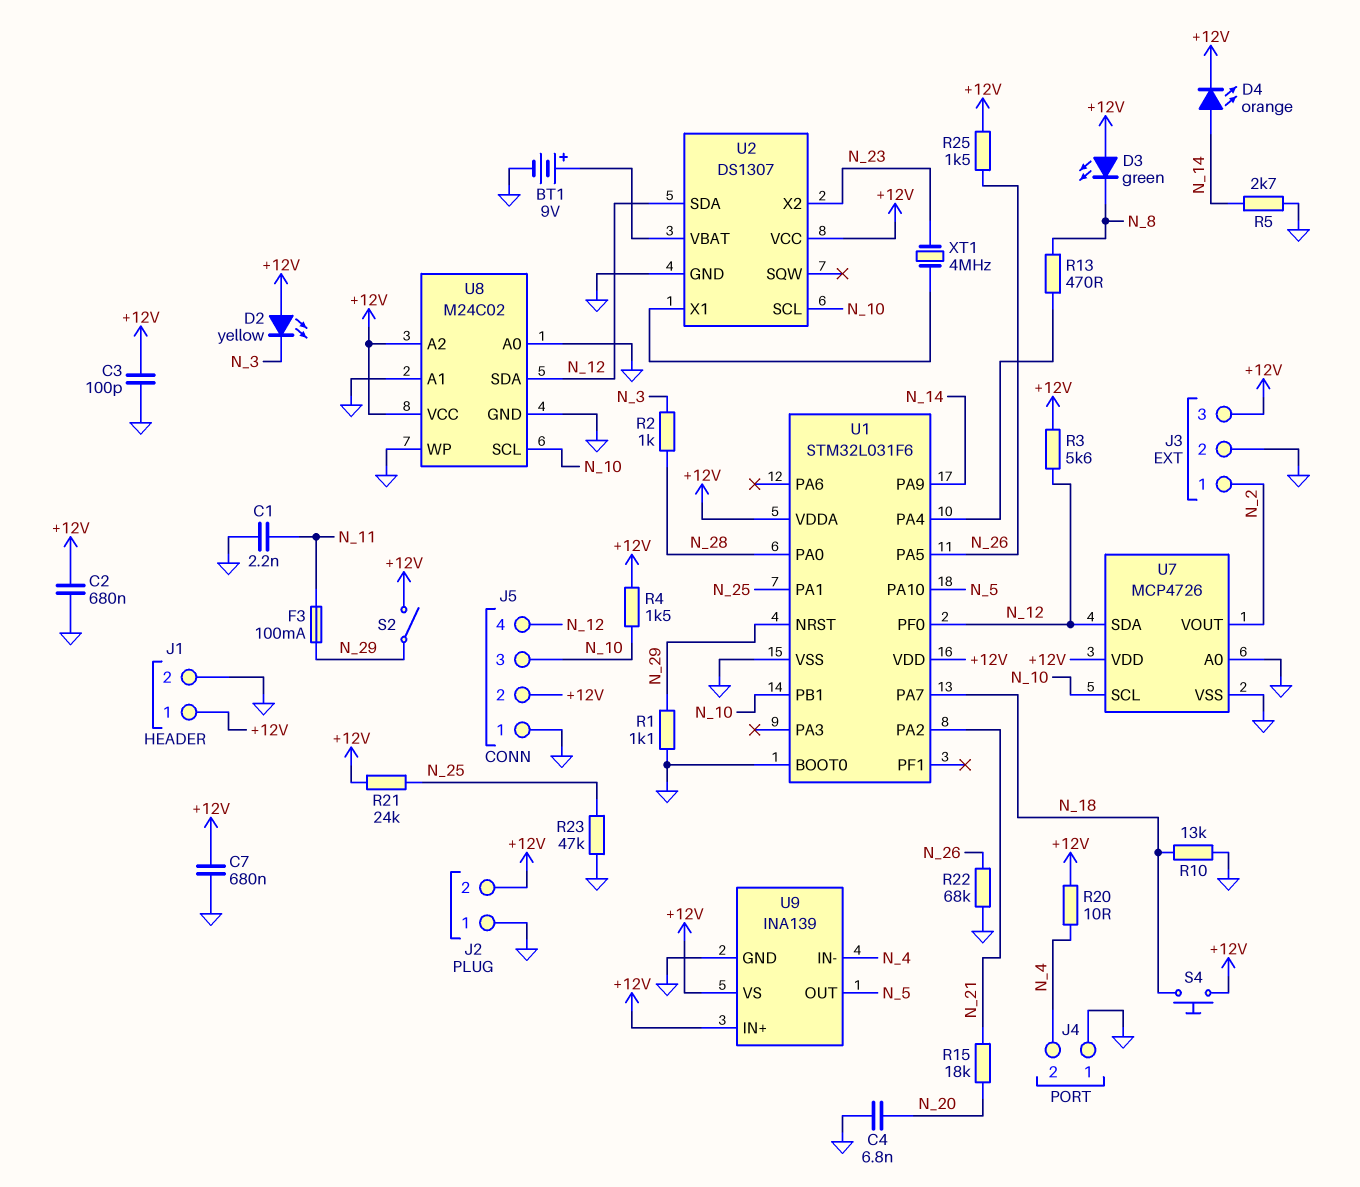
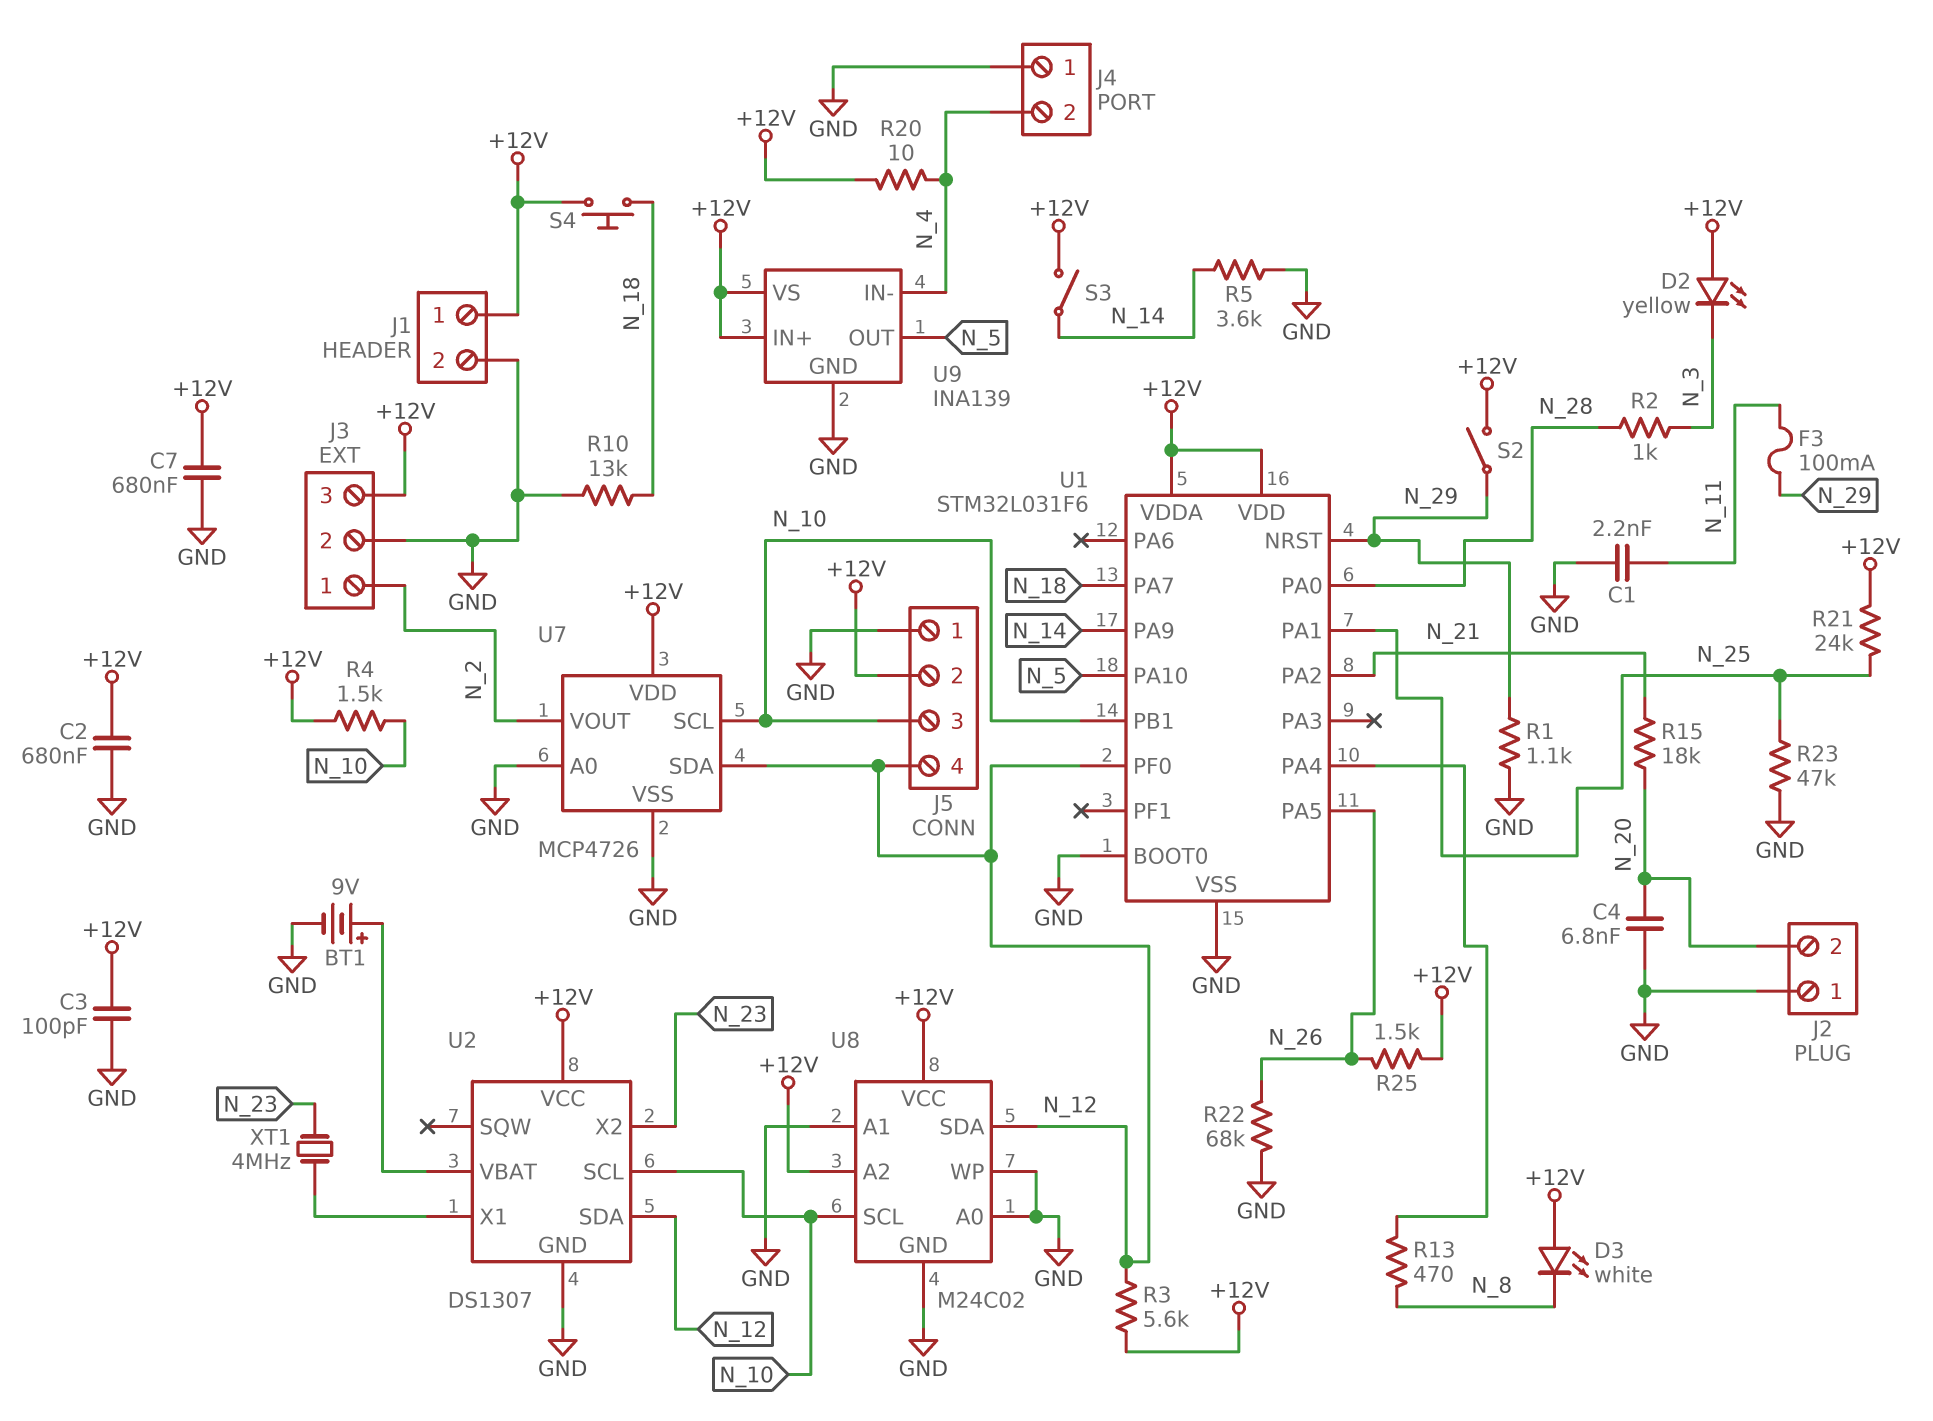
D3: LED green (A +12V, K N_8) -> LED white (A +12V, K N_8)
D4: LED orange (A N_14, K +12V) -> none
J2 pin 2: +12V -> N_20
R5: 2.7k (GND, N_14) -> 3.6k (GND, N_14)
S3: none -> switch (+12V, N_14)

